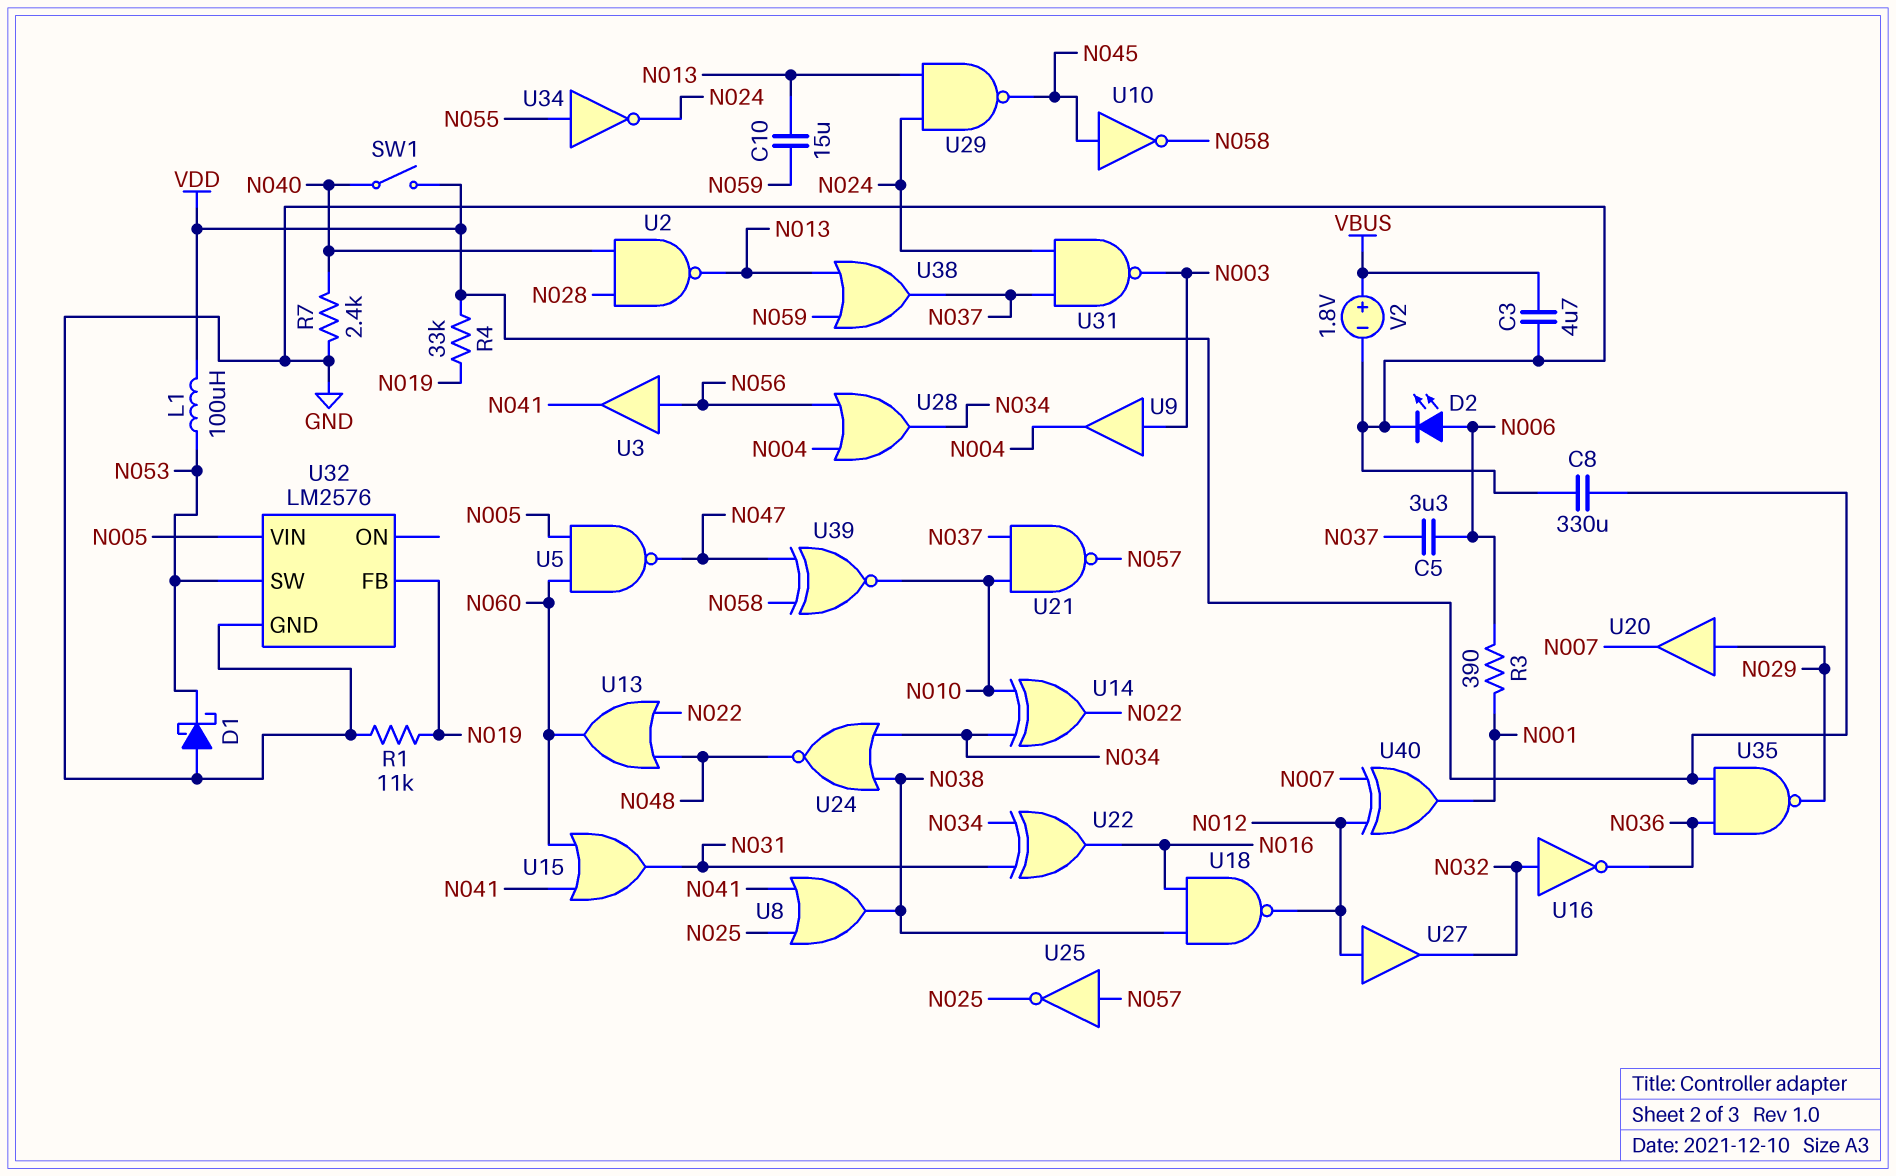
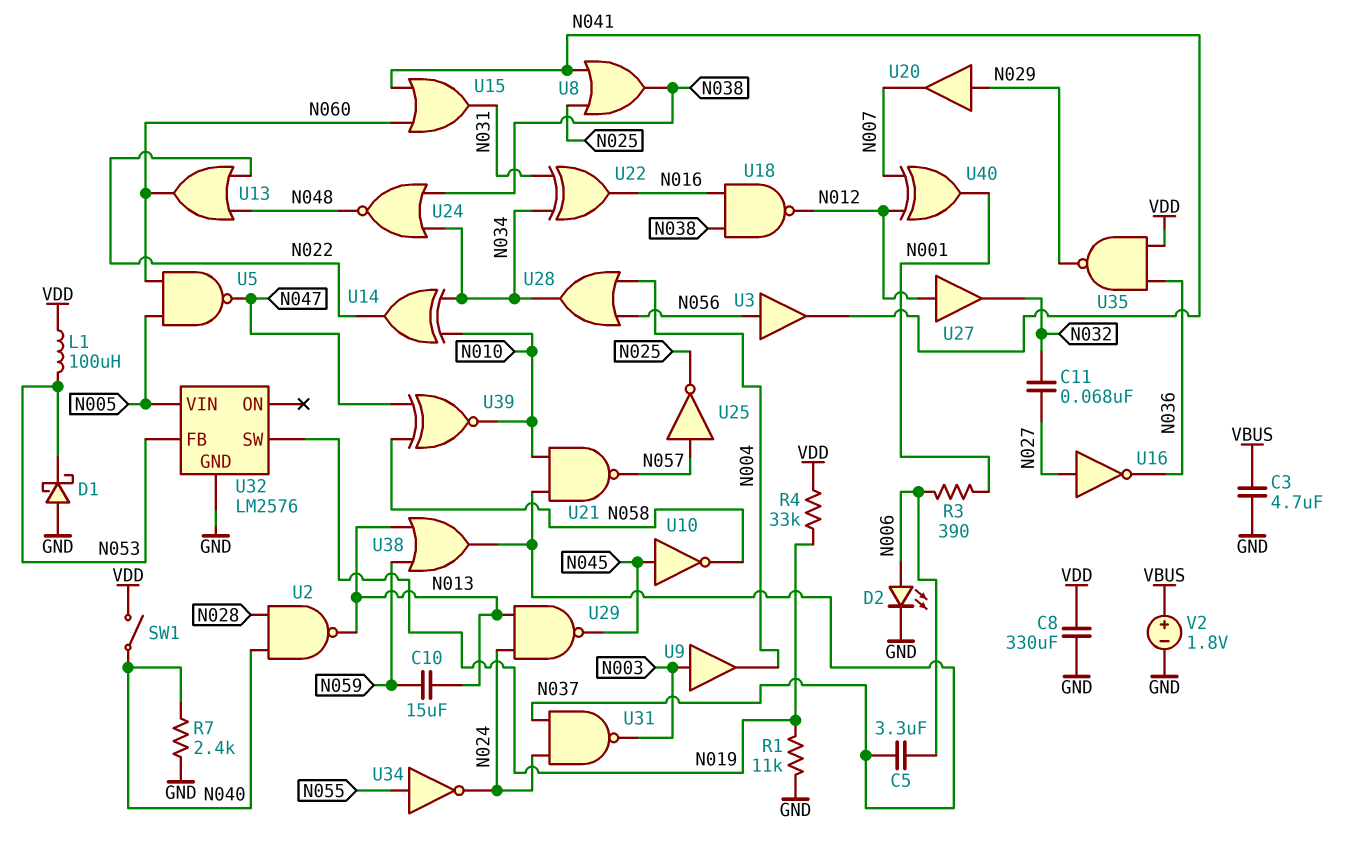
C11: none -> 68nF (N027, N032)
U16: NOT (in N032, out N036) -> NOT (in N027, out N036)
U32 pin FB: N019 -> N053
U32 pin SW: N053 -> N019

